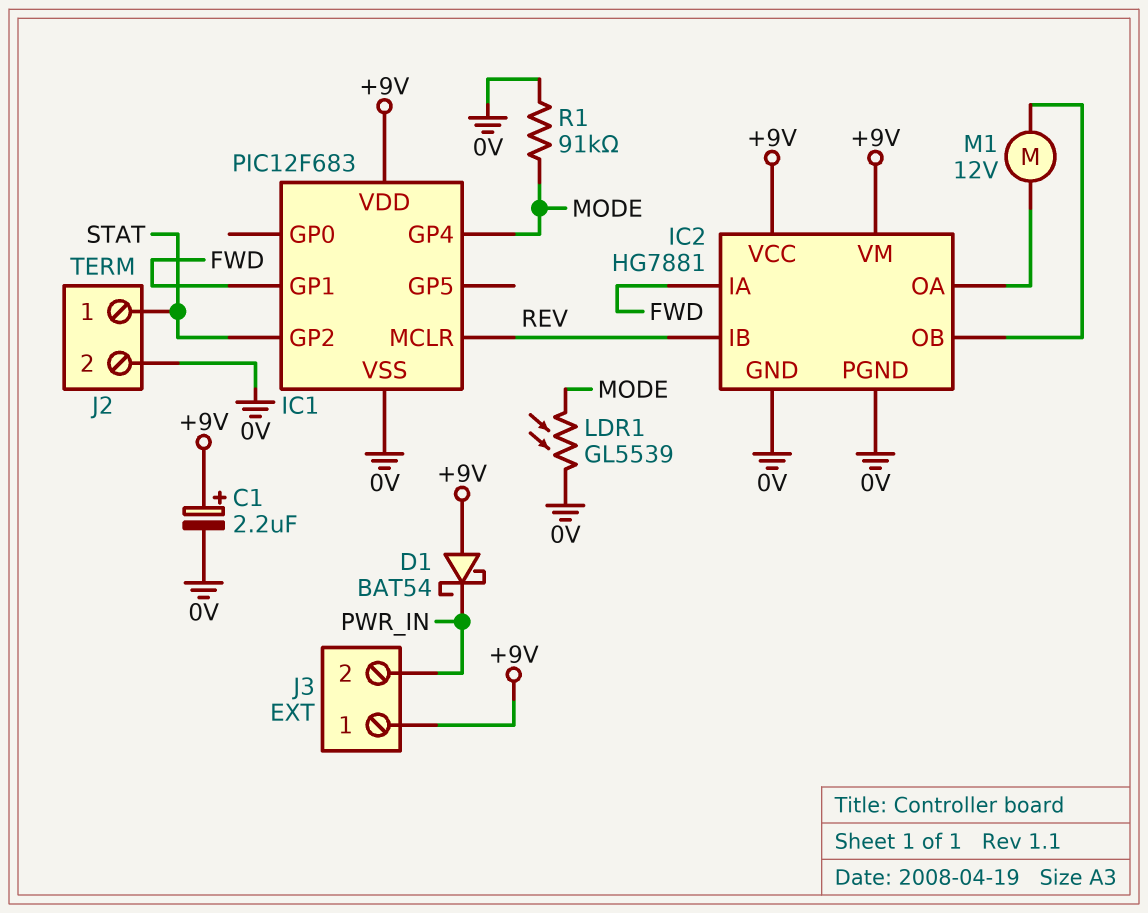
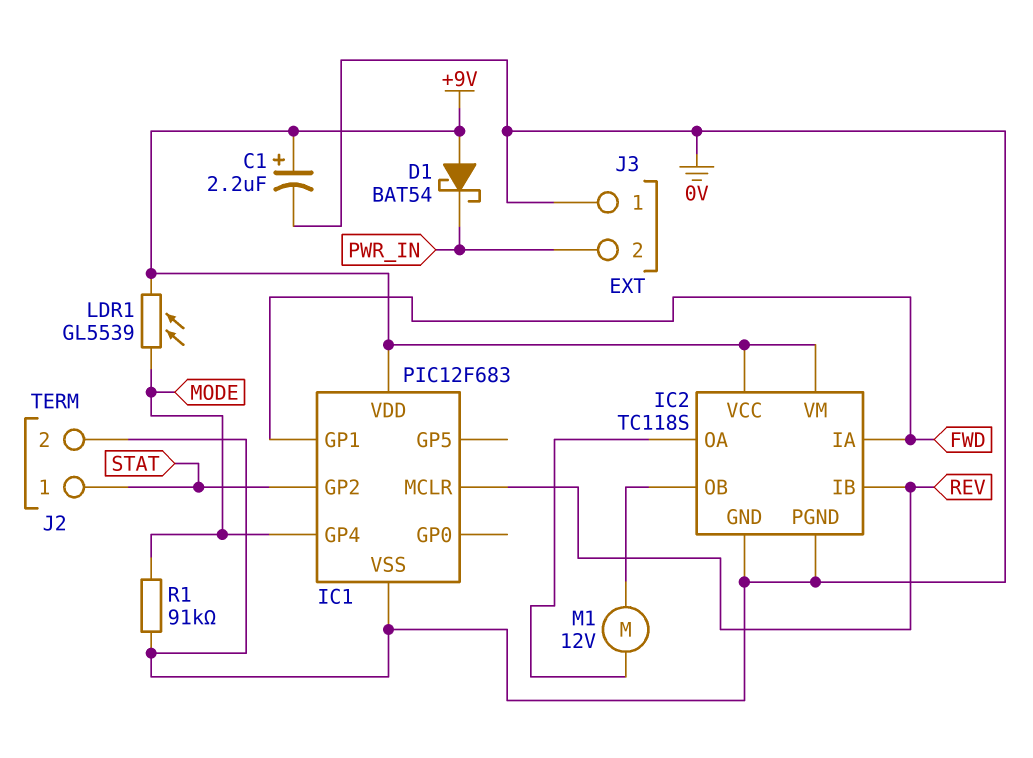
IC2: HG7881 -> TC118S
J3 pin 1: +9V -> 0V
LDR1: GL5539 (0V, MODE) -> GL5539 (+9V, MODE)

